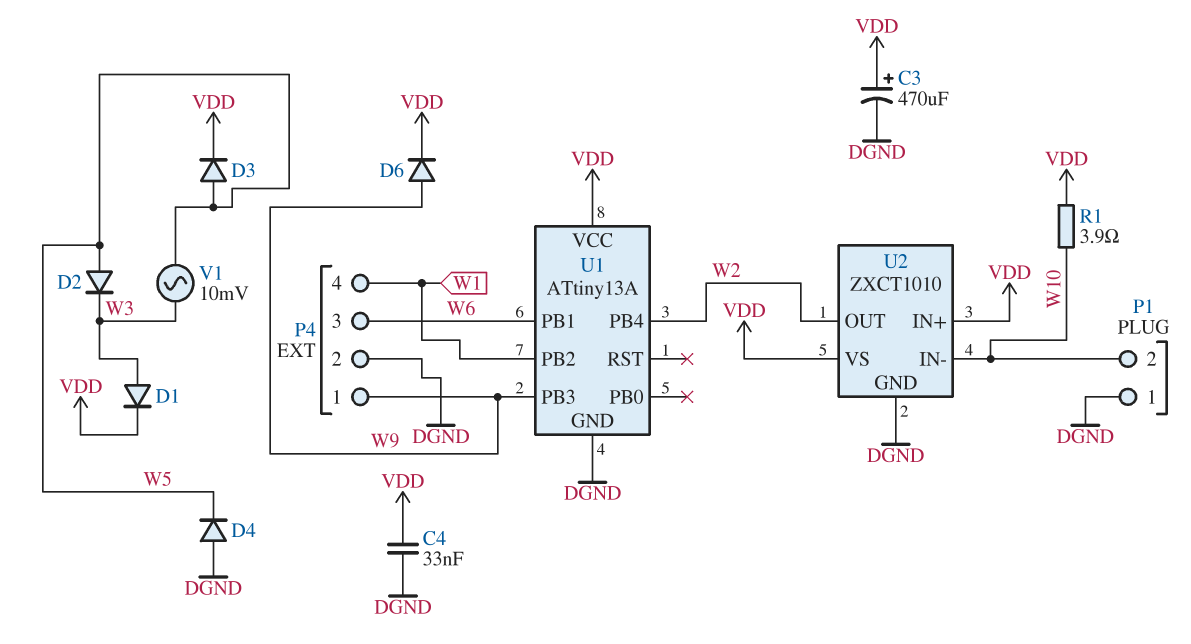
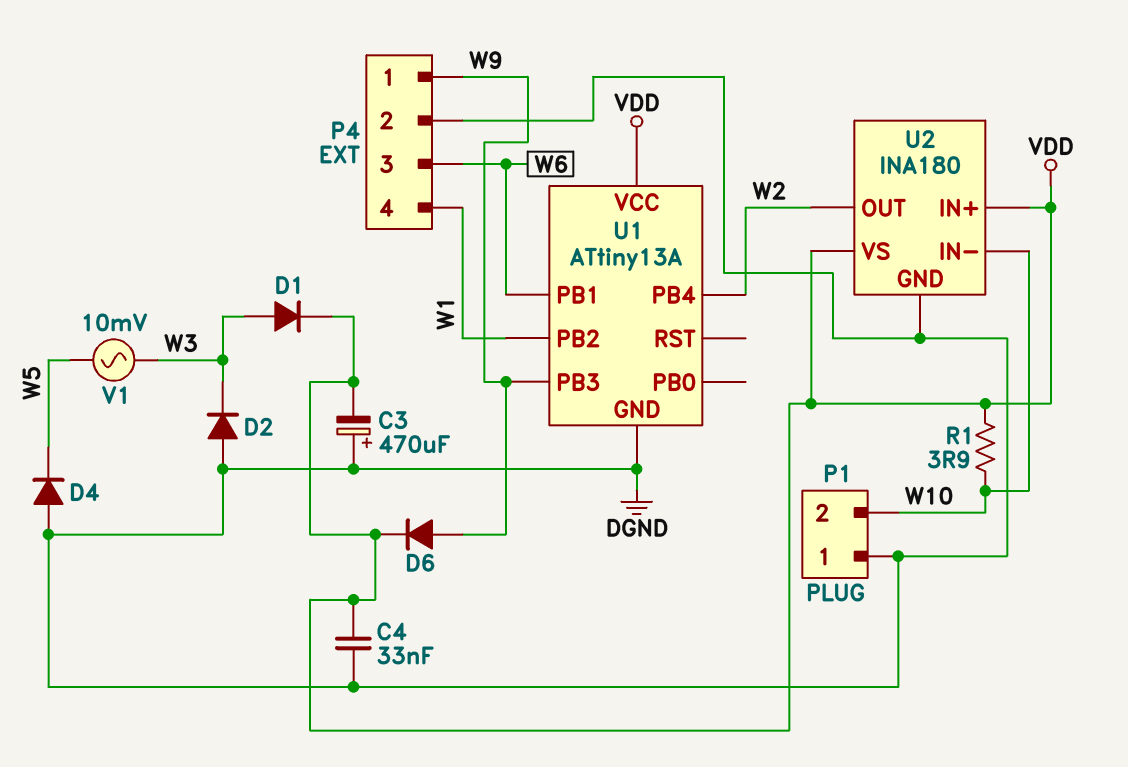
C3: 470uF (plus VDD, minus DGND) -> 470uF (plus DGND, minus VDD)
D2: diode (A W5, K W3) -> diode (A DGND, K W3)
D3: diode (A W5, K VDD) -> none
U2: ZXCT1010 -> INA180

